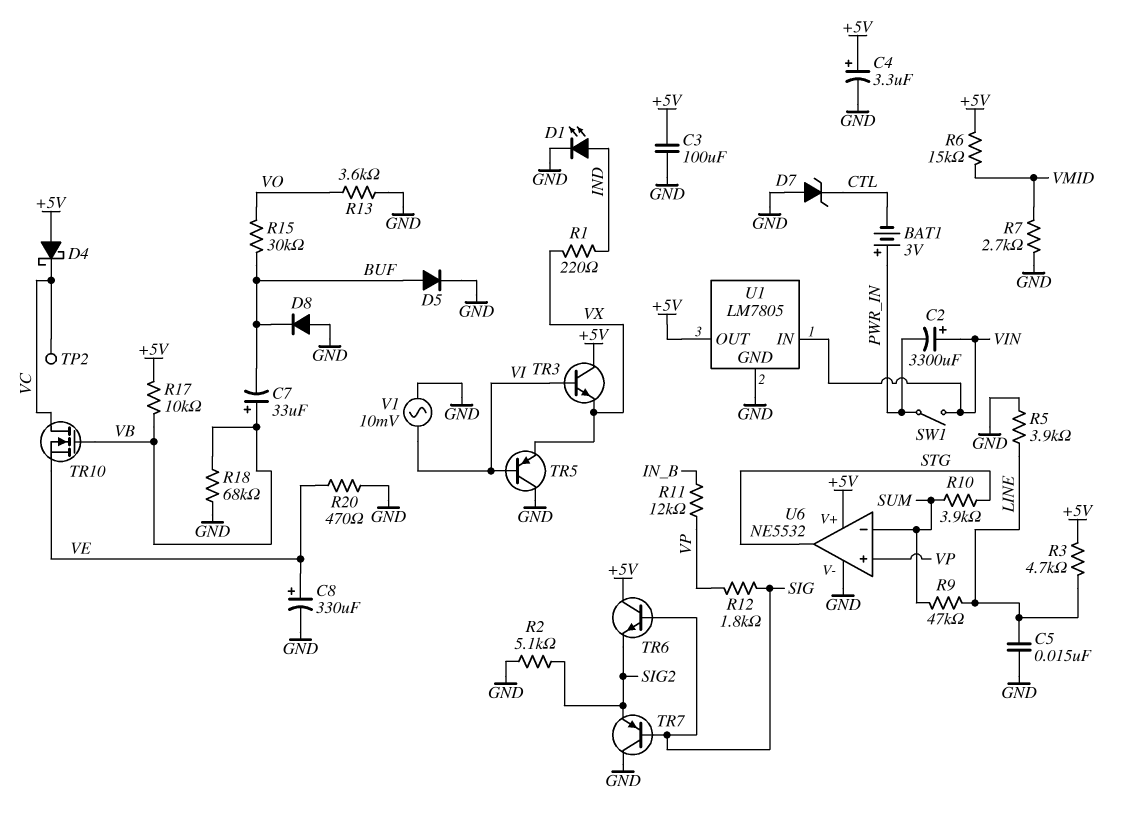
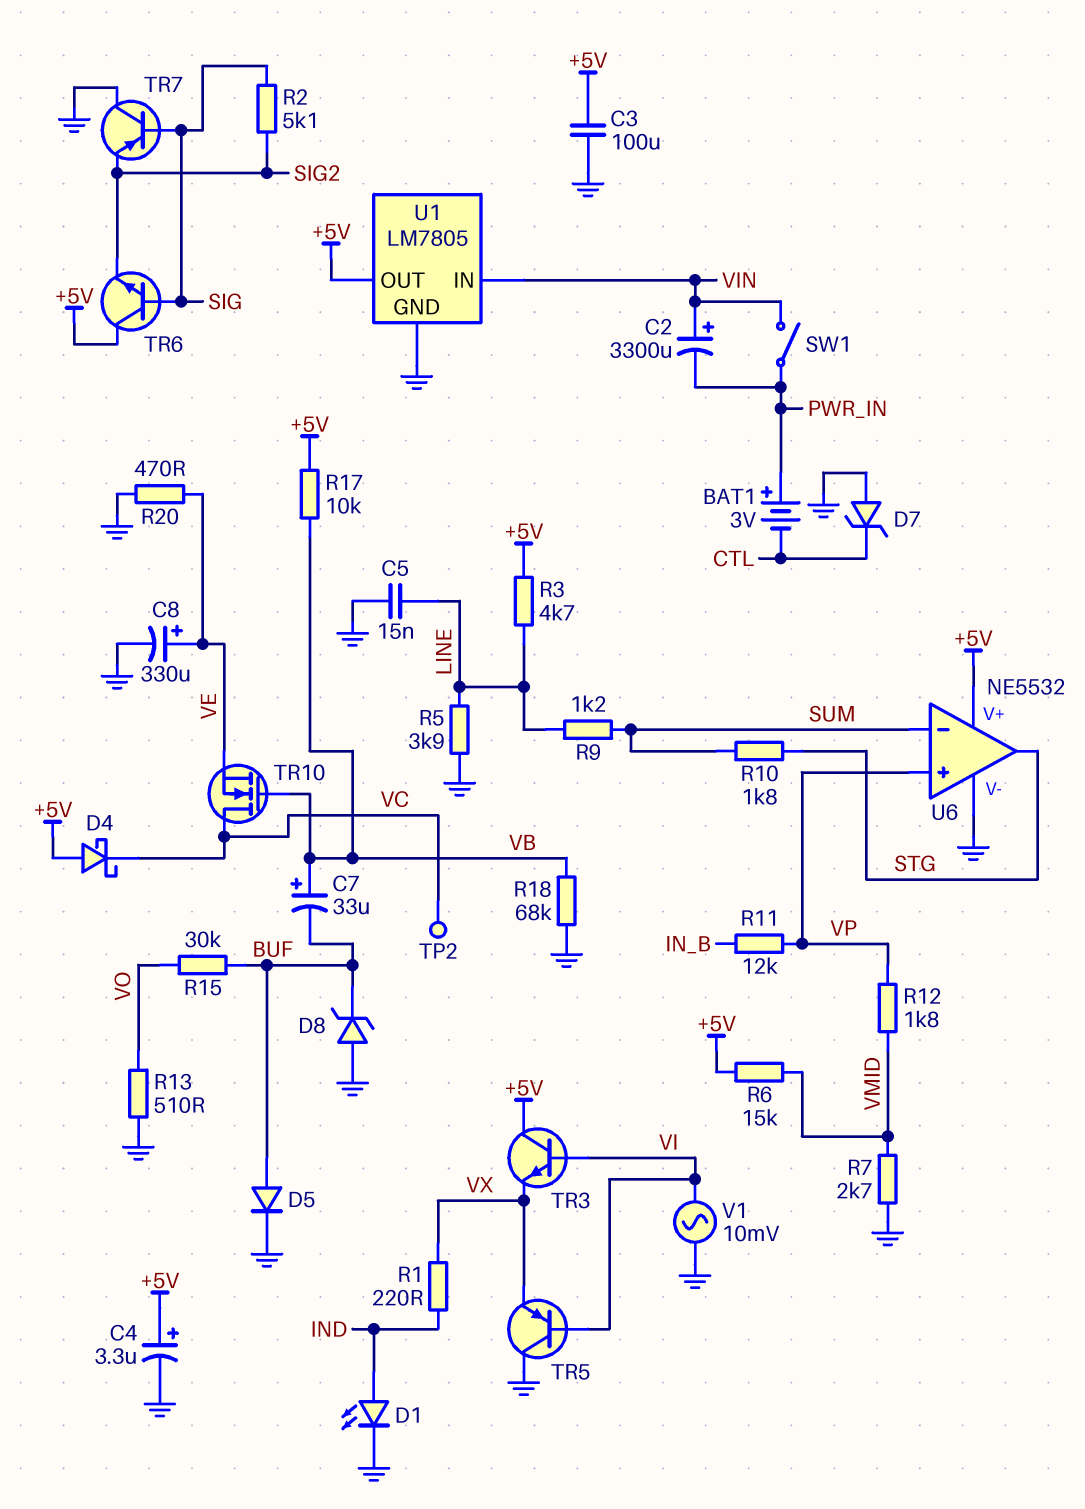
D8: diode (A GND, K BUF) -> zener (A GND, K BUF)
R2: 5.1k (GND, SIG2) -> 5.1k (SIG, SIG2)
R9: 47k (LINE, SUM) -> 1.2k (LINE, SUM)
R10: 3.9k (STG, SUM) -> 1.8k (STG, SUM)
R12: 1.8k (SIG, VP) -> 1.8k (VMID, VP)
R13: 3.6k (GND, VO) -> 510 (GND, VO)

